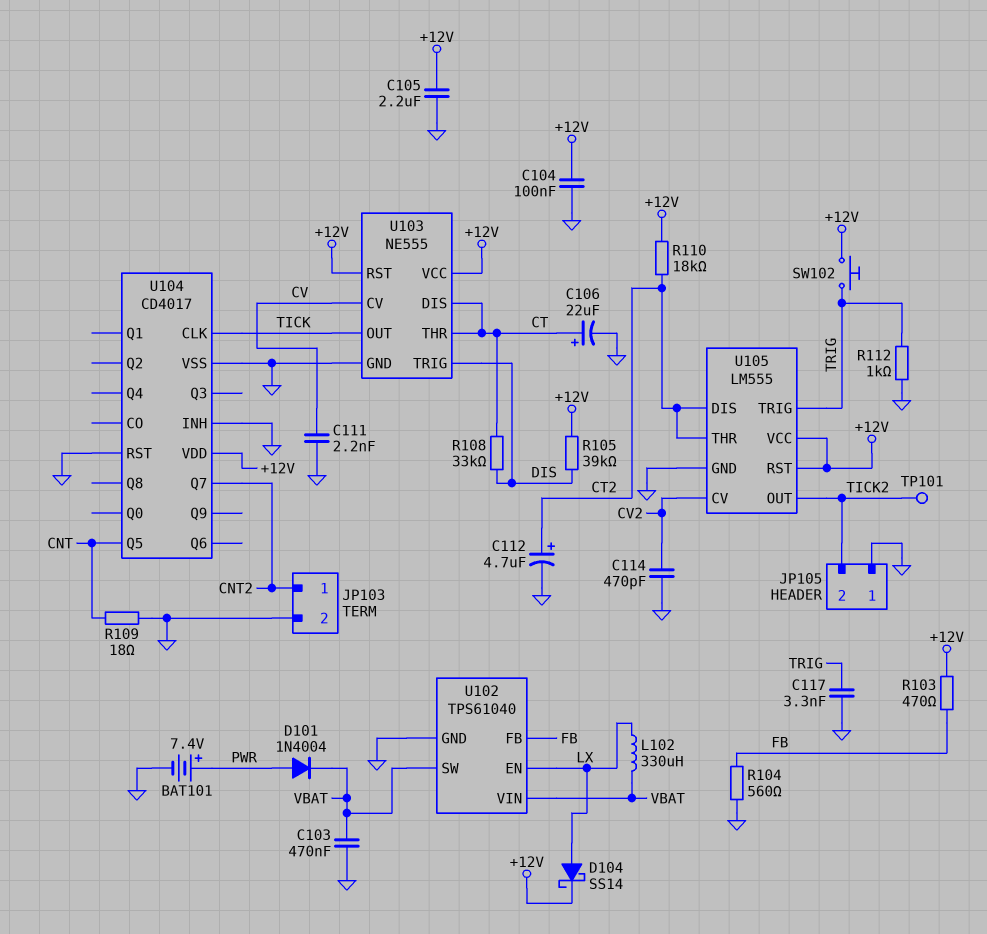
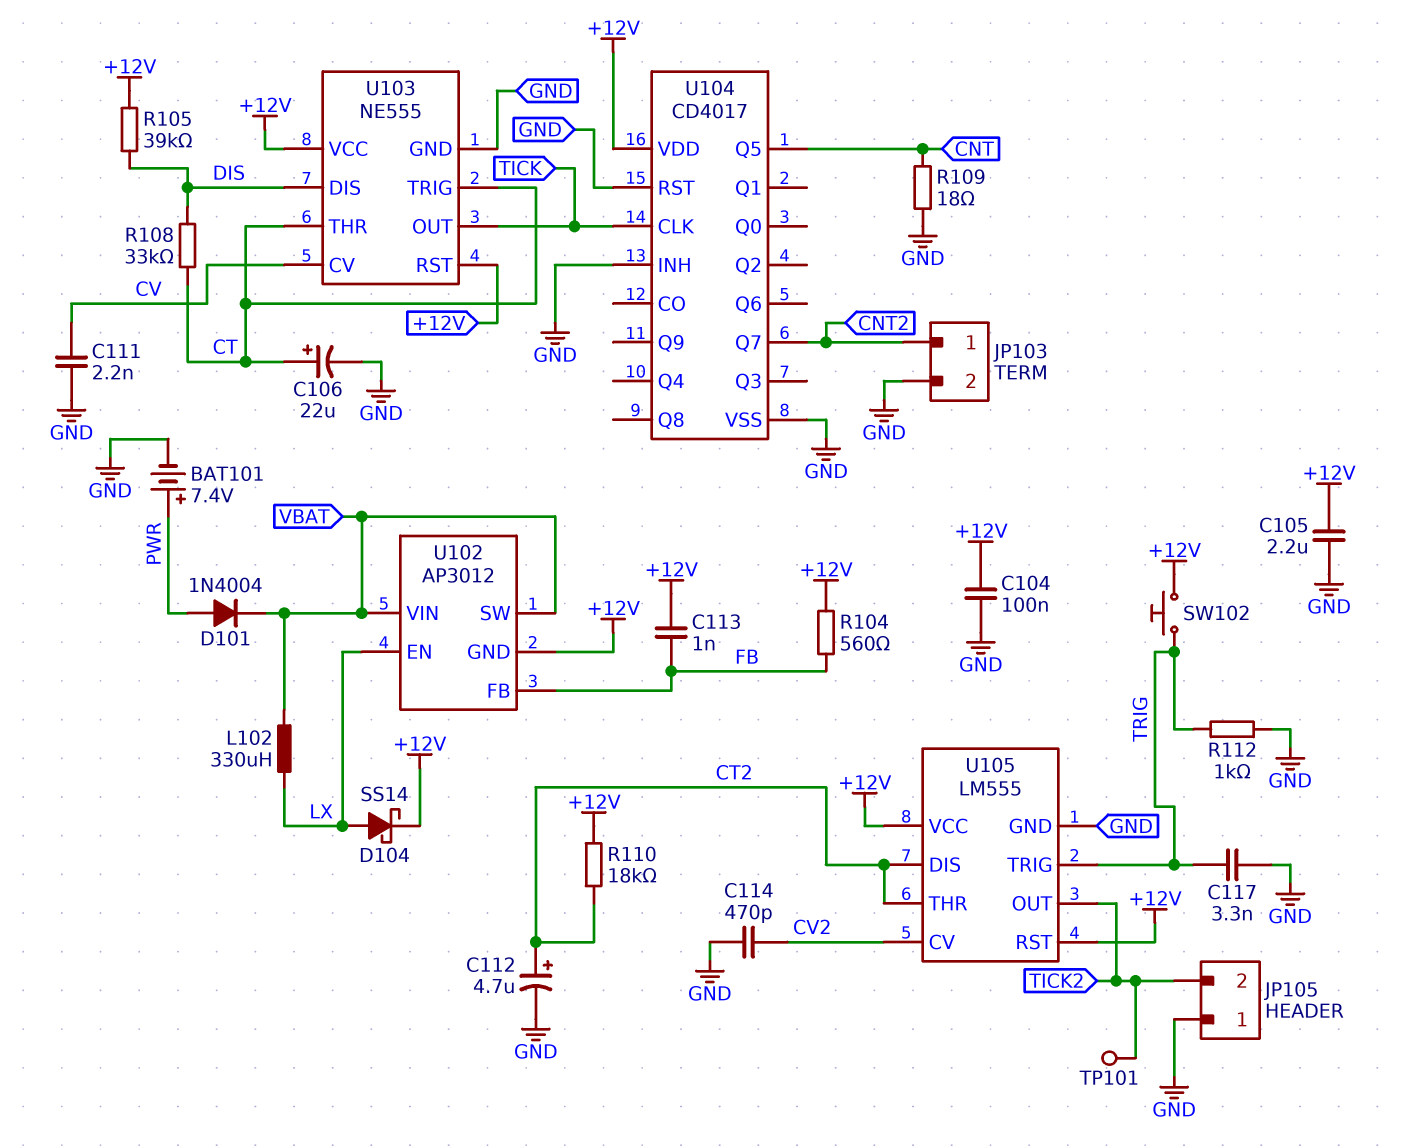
C103: 470nF (GND, VBAT) -> none
C113: none -> 1nF (+12V, FB)
R103: 470 (+12V, FB) -> none
R104: 560 (FB, GND) -> 560 (+12V, FB)
U102: TPS61040 -> AP3012
U102 pin GND: GND -> +12V
U103 pin DIS: CT -> DIS
U103 pin TRIG: DIS -> CT

